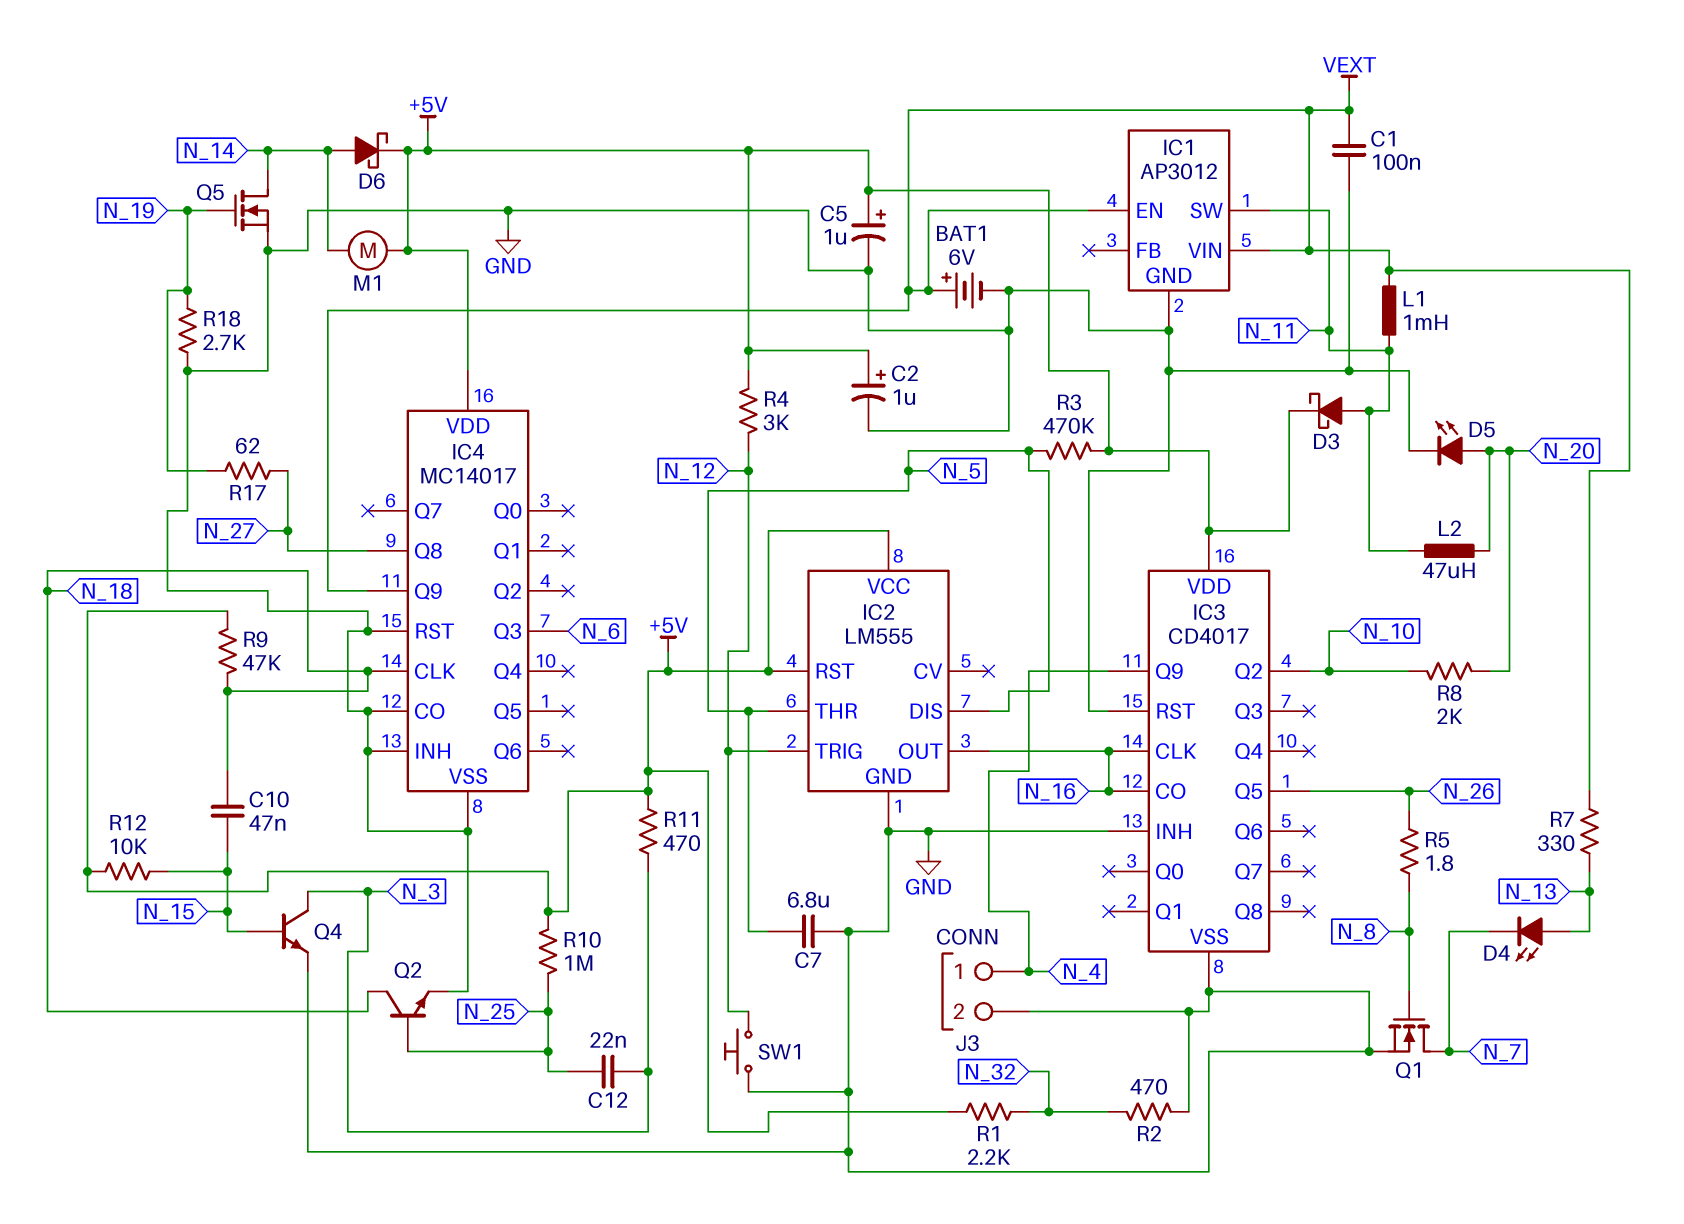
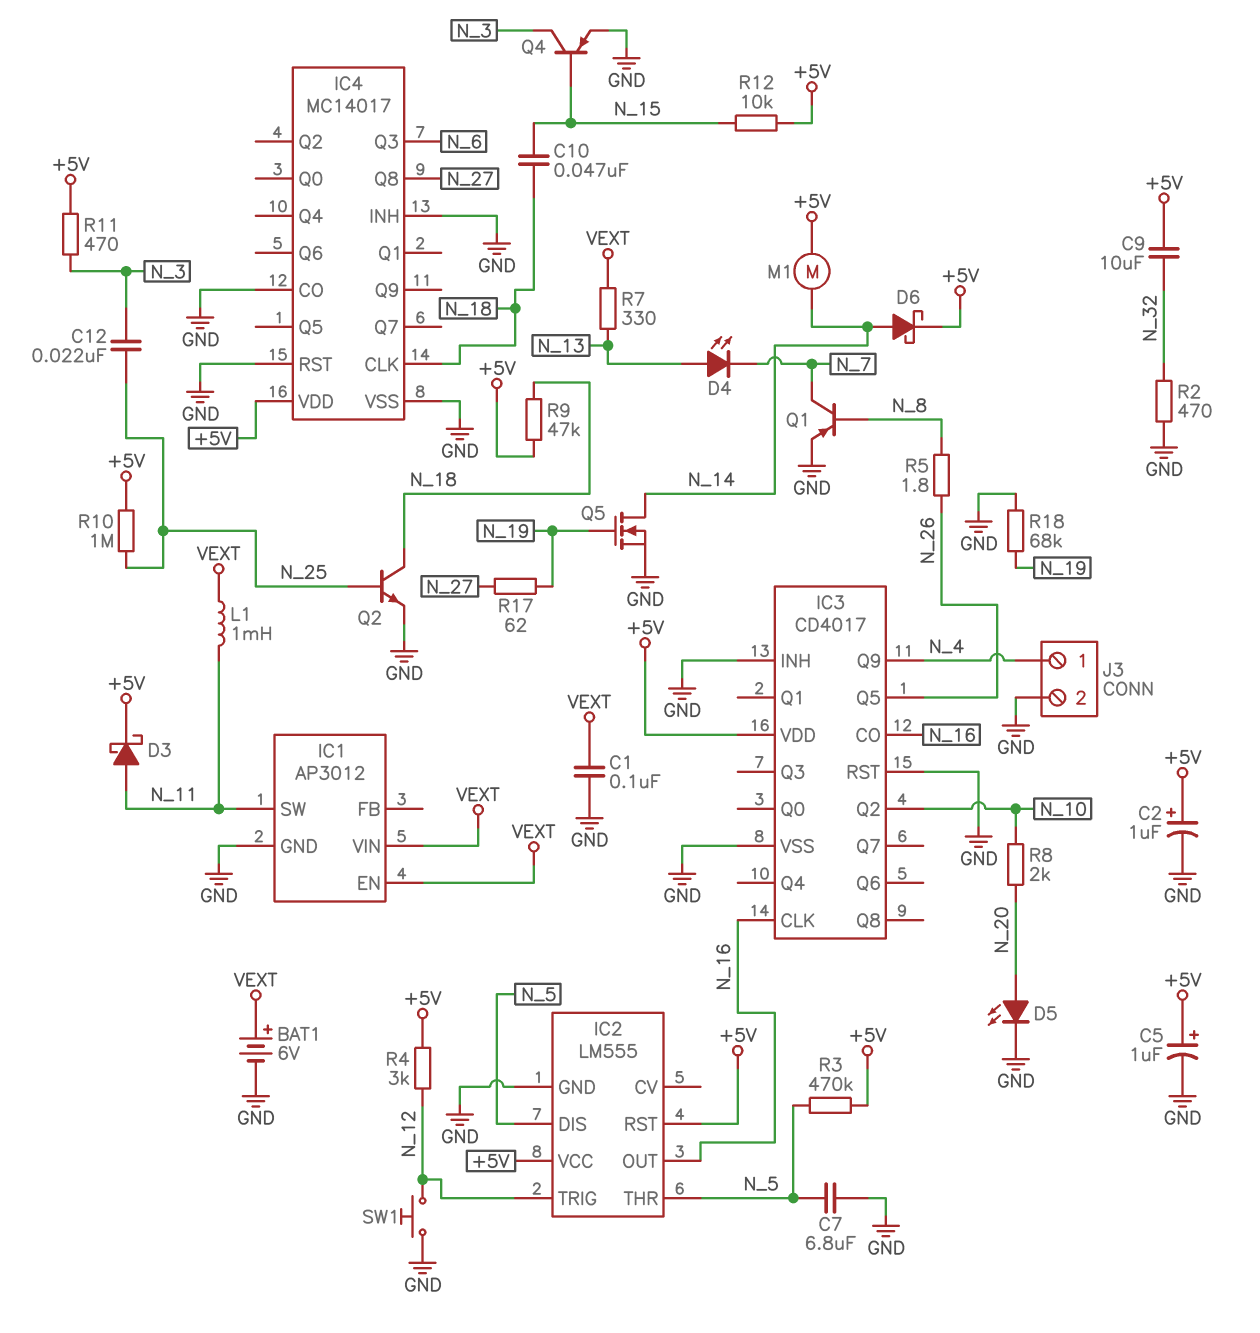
C9: none -> 10uF (+5V, N_32)
IC4 pin Q9: VEXT -> none
L2: 47uH (N_11, N_20) -> none
Q1: NMOS (G N_8, D N_7, S GND) -> PNP (B N_8, C N_7, E GND)
Q4: NPN (B N_15, C N_3, E GND) -> PNP (B N_15, C N_3, E GND)
R1: 2.2k (+5V, N_32) -> none
R18: 2.7k (GND, N_19) -> 68k (GND, N_19)

